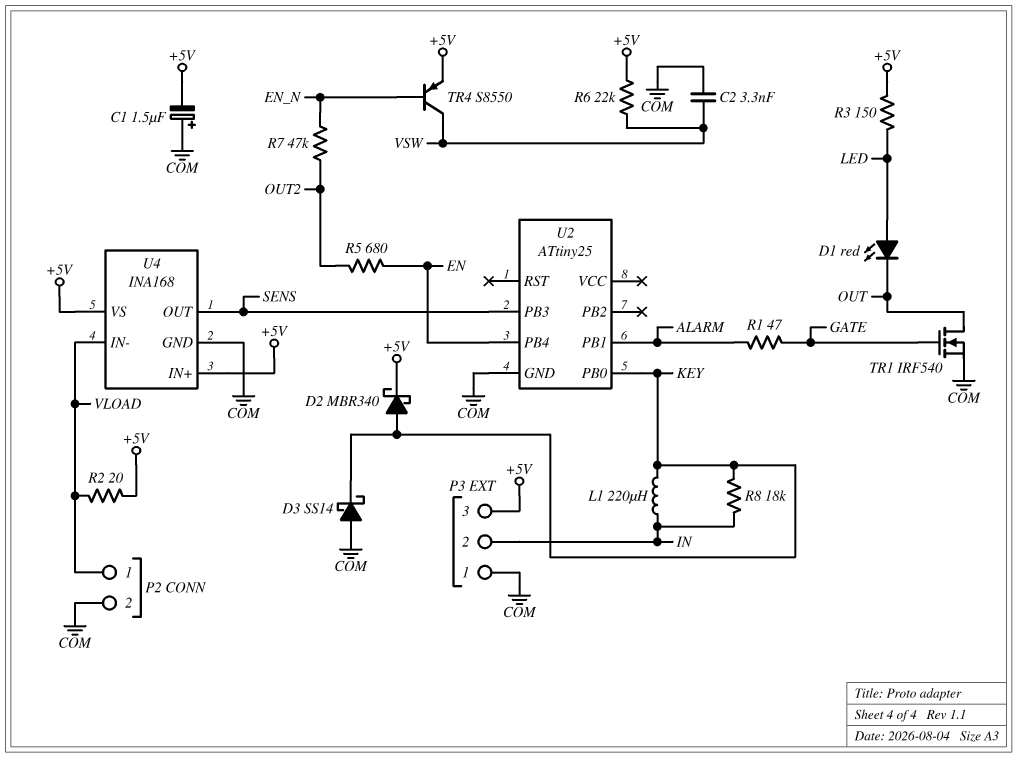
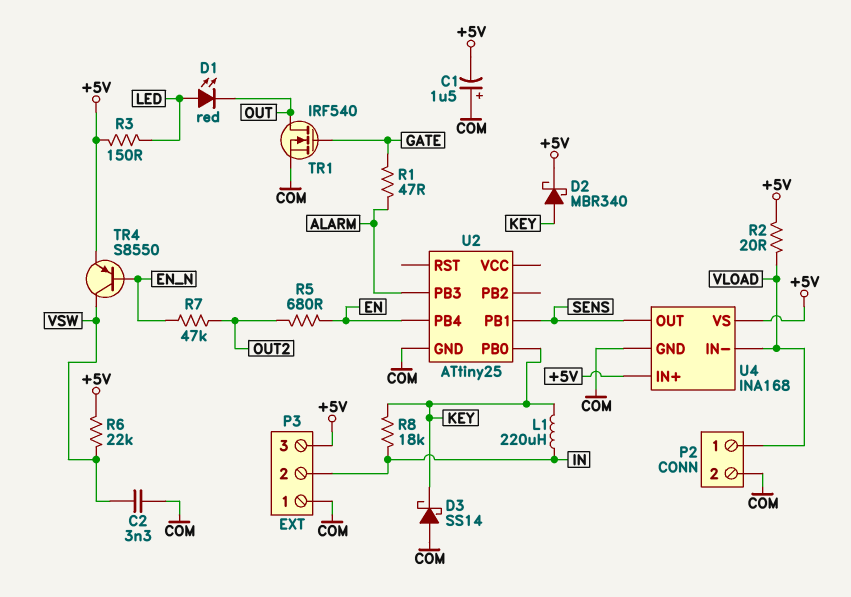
U2 pin PB1: ALARM -> SENS
U2 pin PB3: SENS -> ALARM

